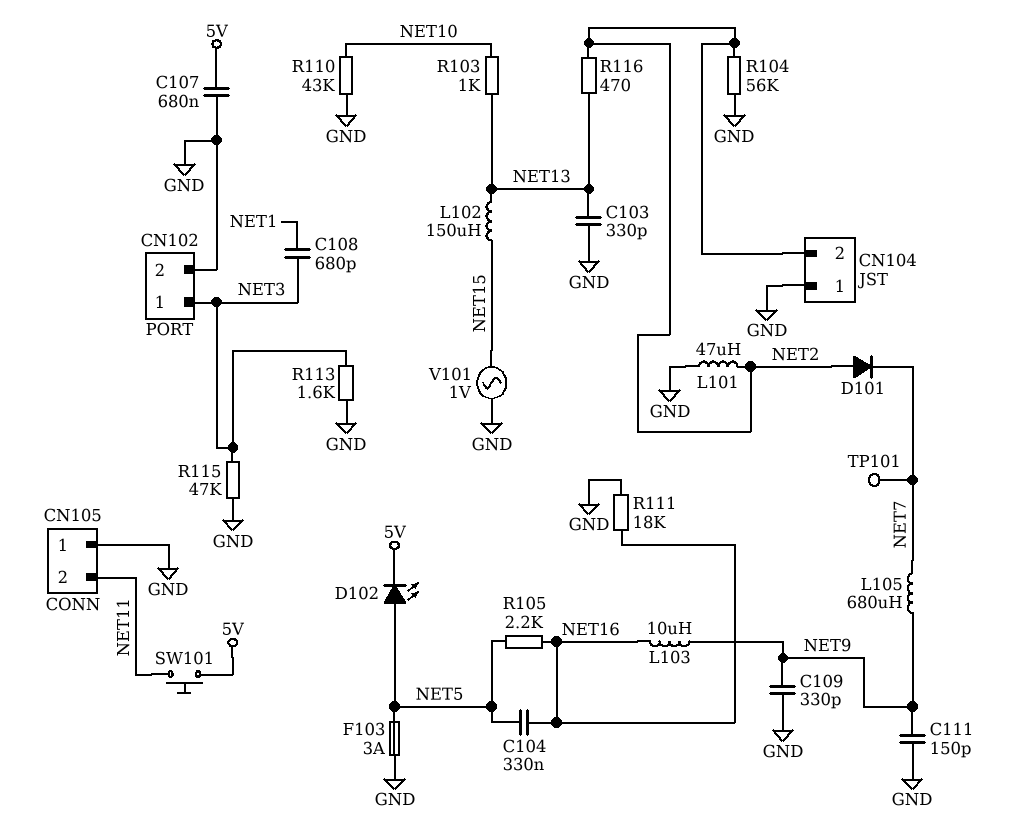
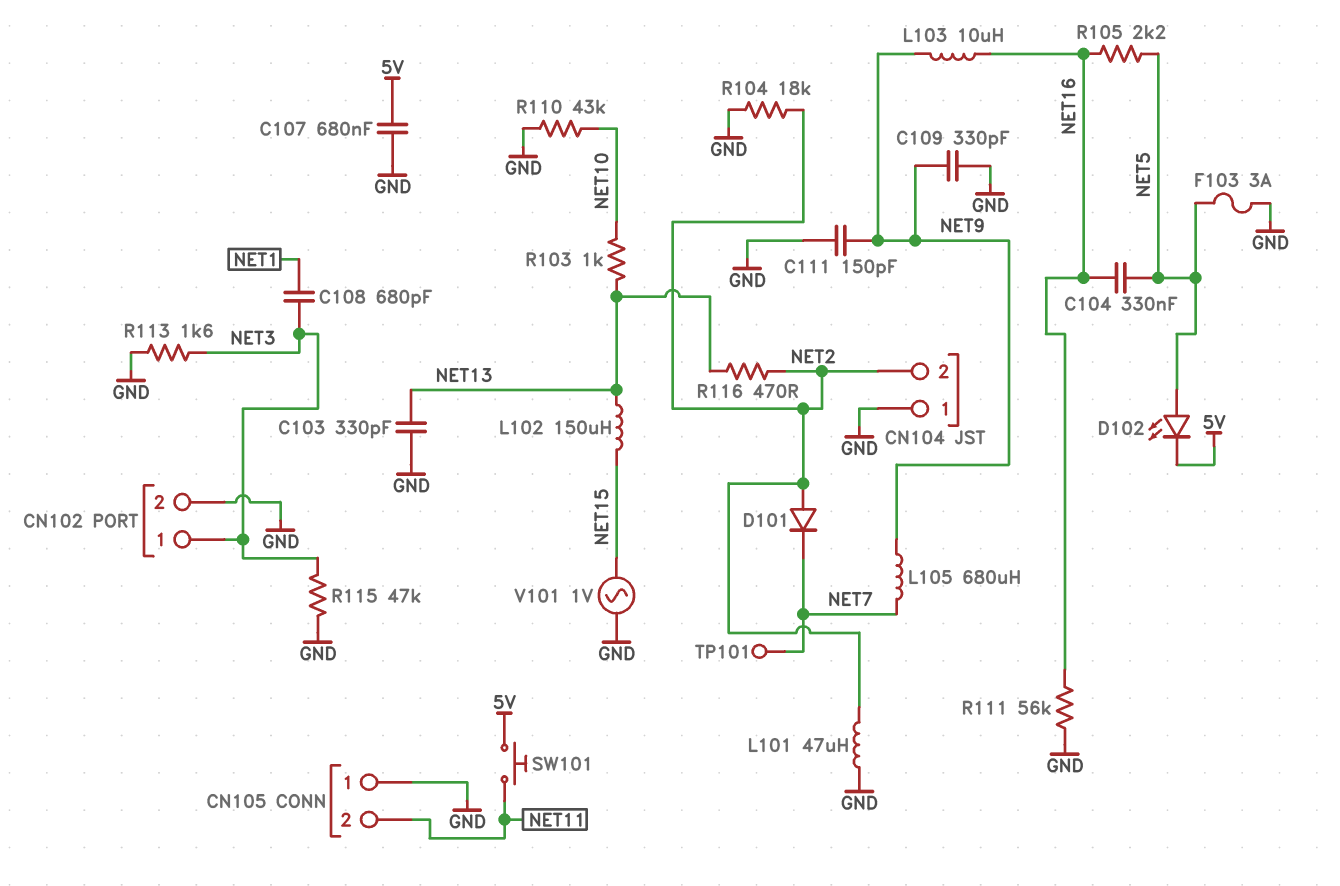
R104: 56k (GND, NET2) -> 18k (GND, NET2)
R111: 18k (GND, NET16) -> 56k (GND, NET16)

